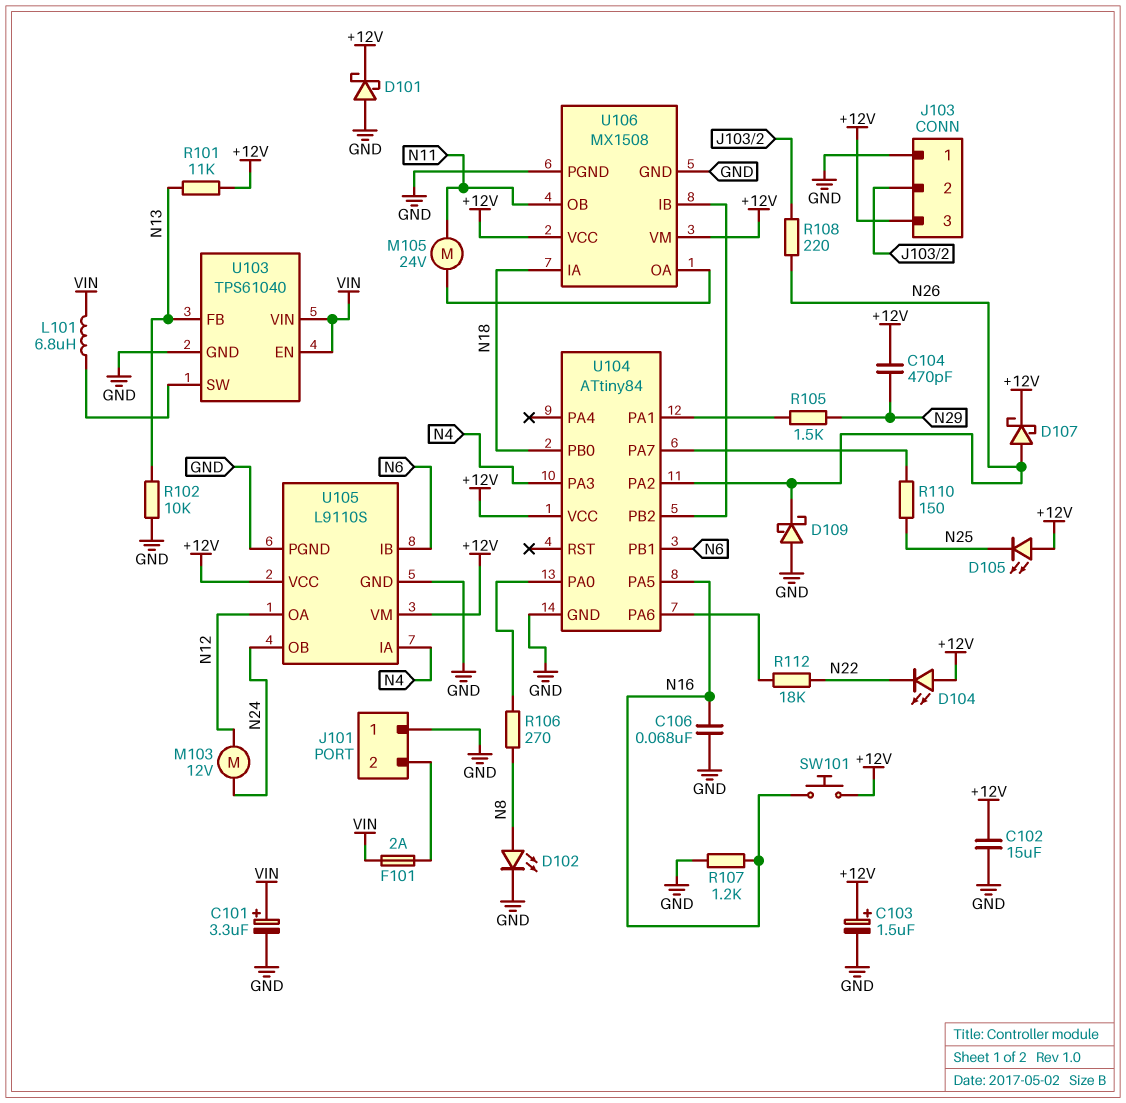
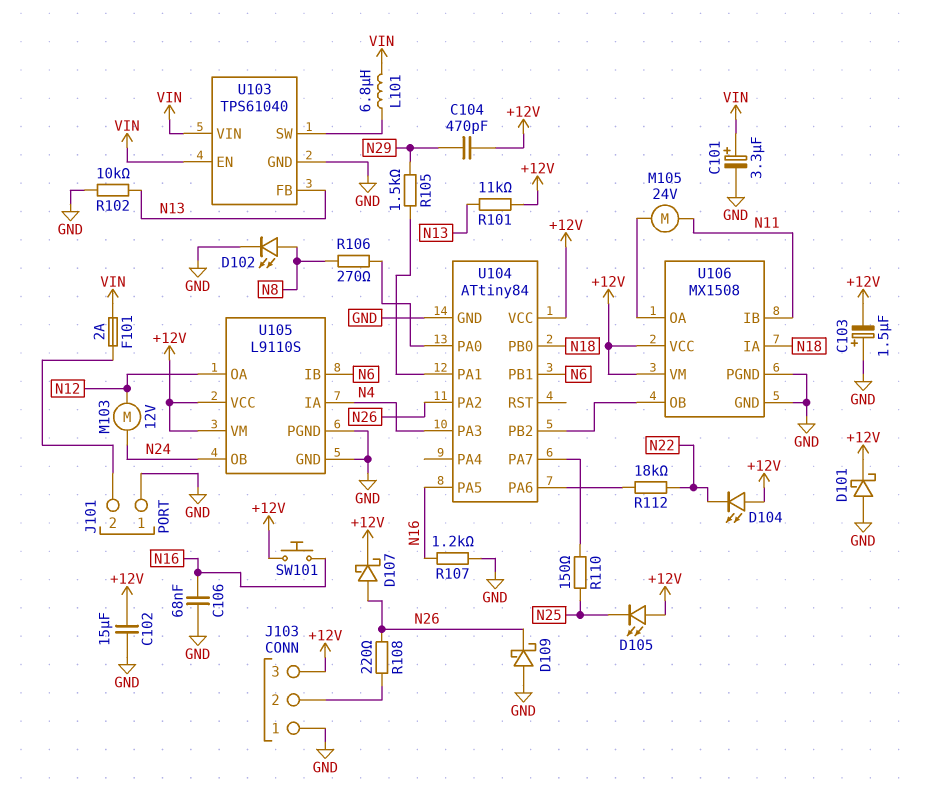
C103: 1.5uF (plus +12V, minus GND) -> 1.5uF (plus GND, minus +12V)
U106 pin IB: U104/PB2 -> N11
U106 pin OB: N11 -> U104/PB2

